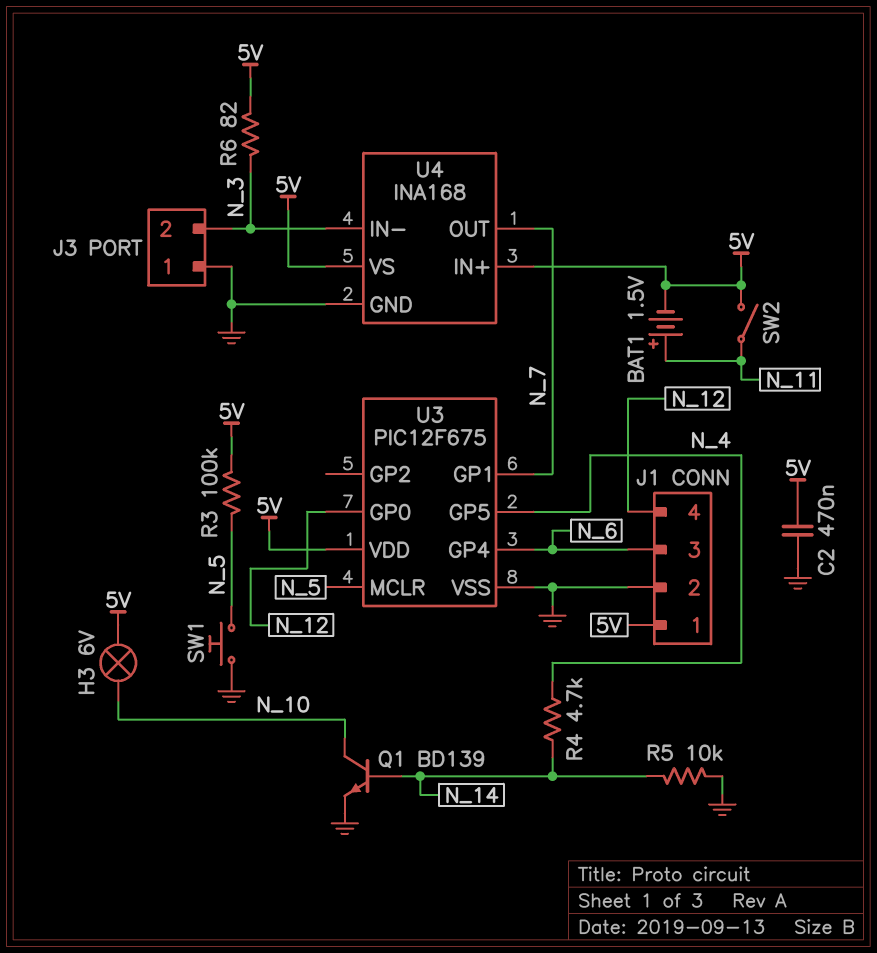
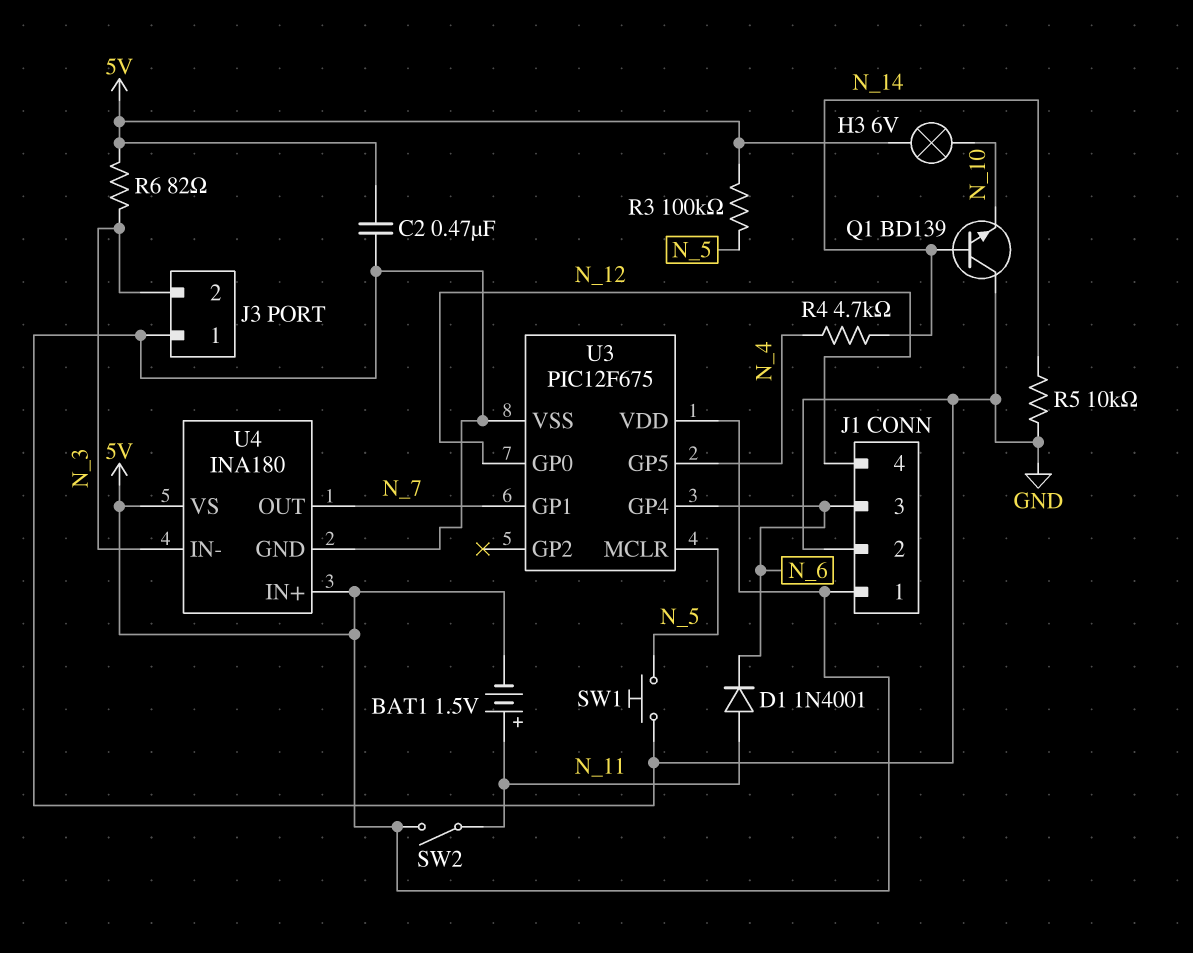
D1: none -> diode 1N4001 (A N_11, K N_6)
Q1: NPN BD139 (B N_14, C N_10, E GND) -> NPN BD139 (B N_14, C GND, E N_10)
U4: INA168 -> INA180

